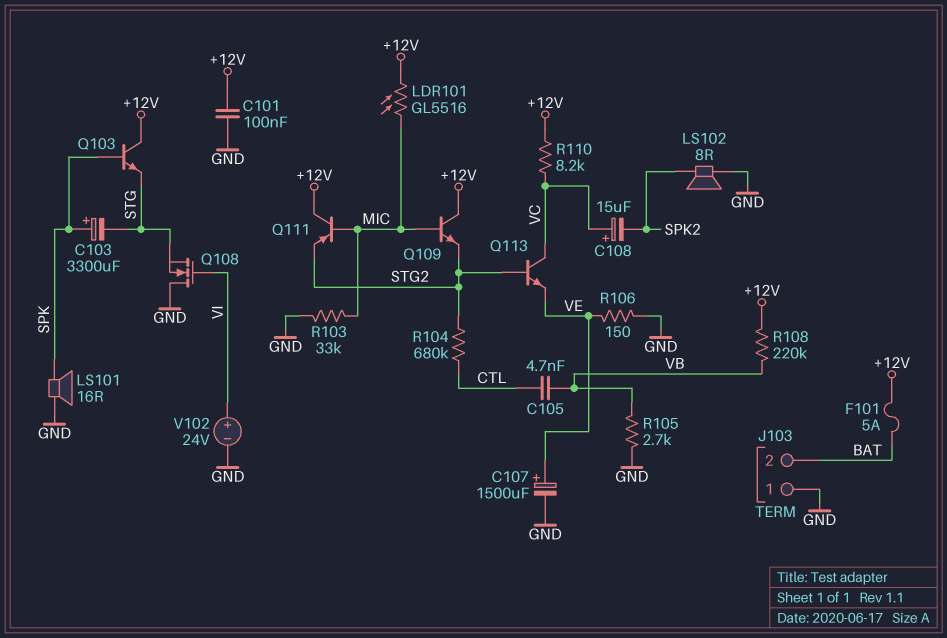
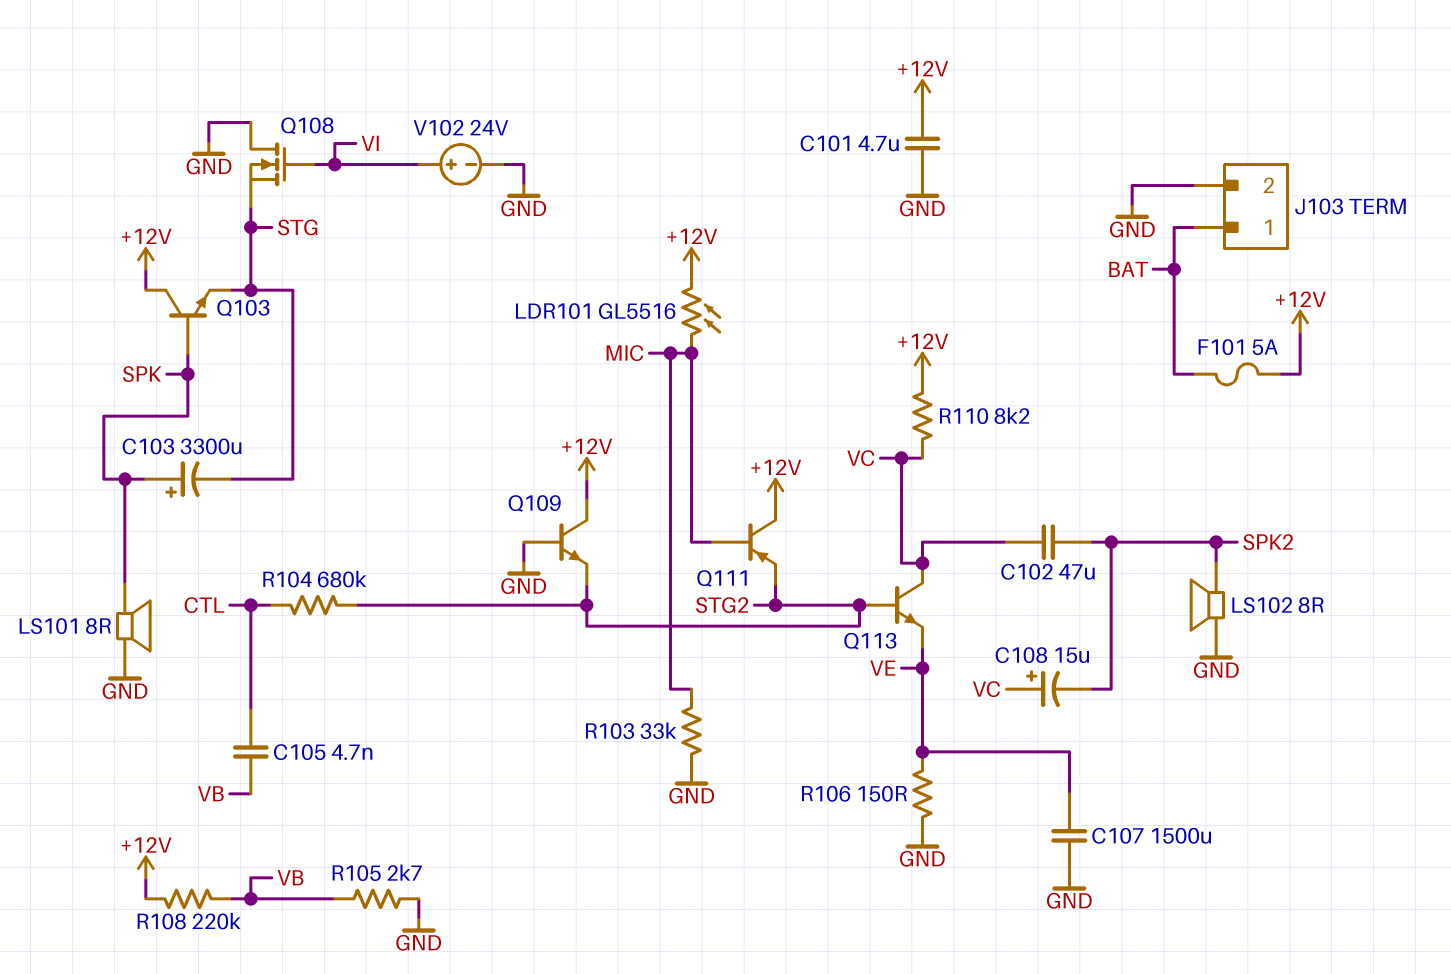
C101: 100nF (+12V, GND) -> 4.7uF (+12V, GND)
C102: none -> 47uF (SPK2, VC)
C107: 1500uF (plus VE, minus GND) -> 1500uF (GND, VE)
J103 pin 1: GND -> BAT
J103 pin 2: BAT -> GND
LS101: speaker 16R (GND, SPK) -> speaker 8R (GND, SPK)
Q109: NPN (B MIC, C +12V, E STG2) -> NPN (B GND, C +12V, E STG2)

